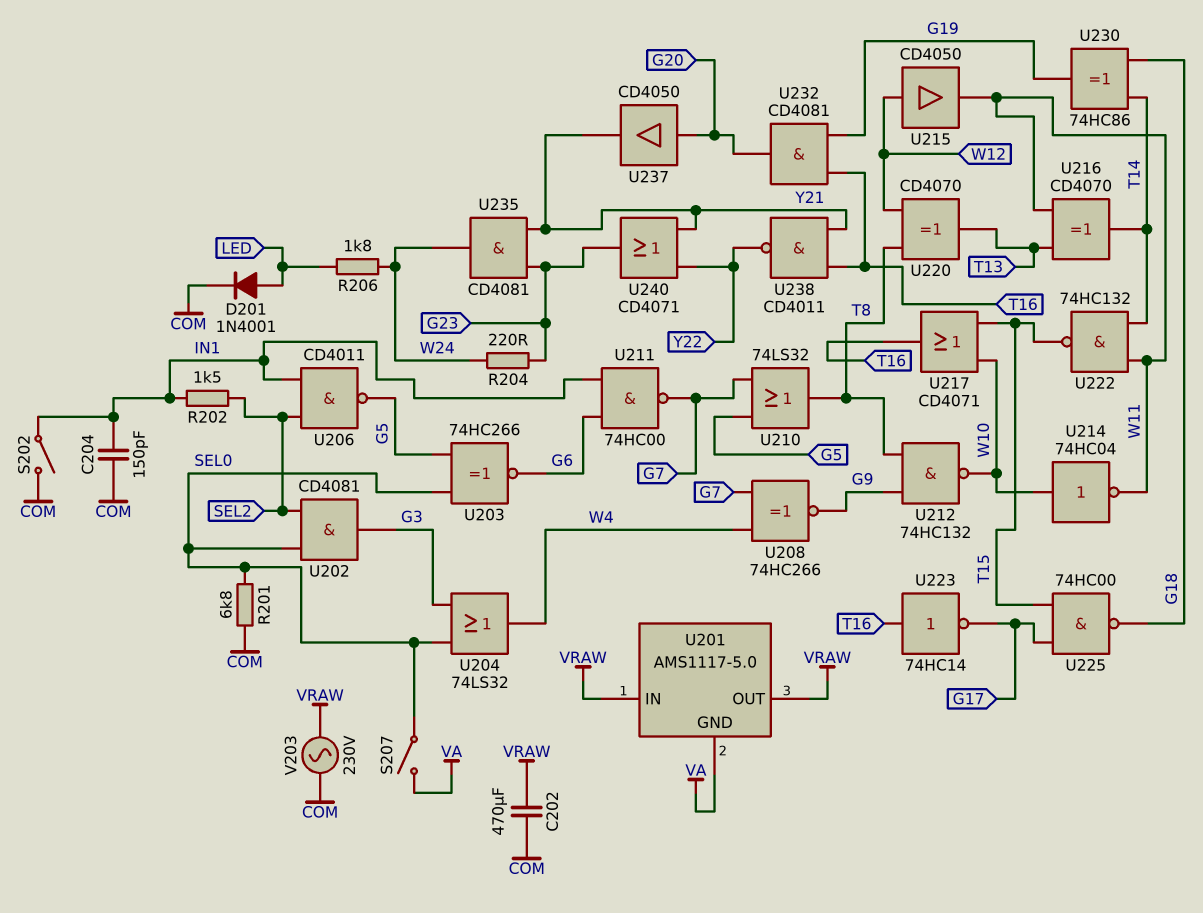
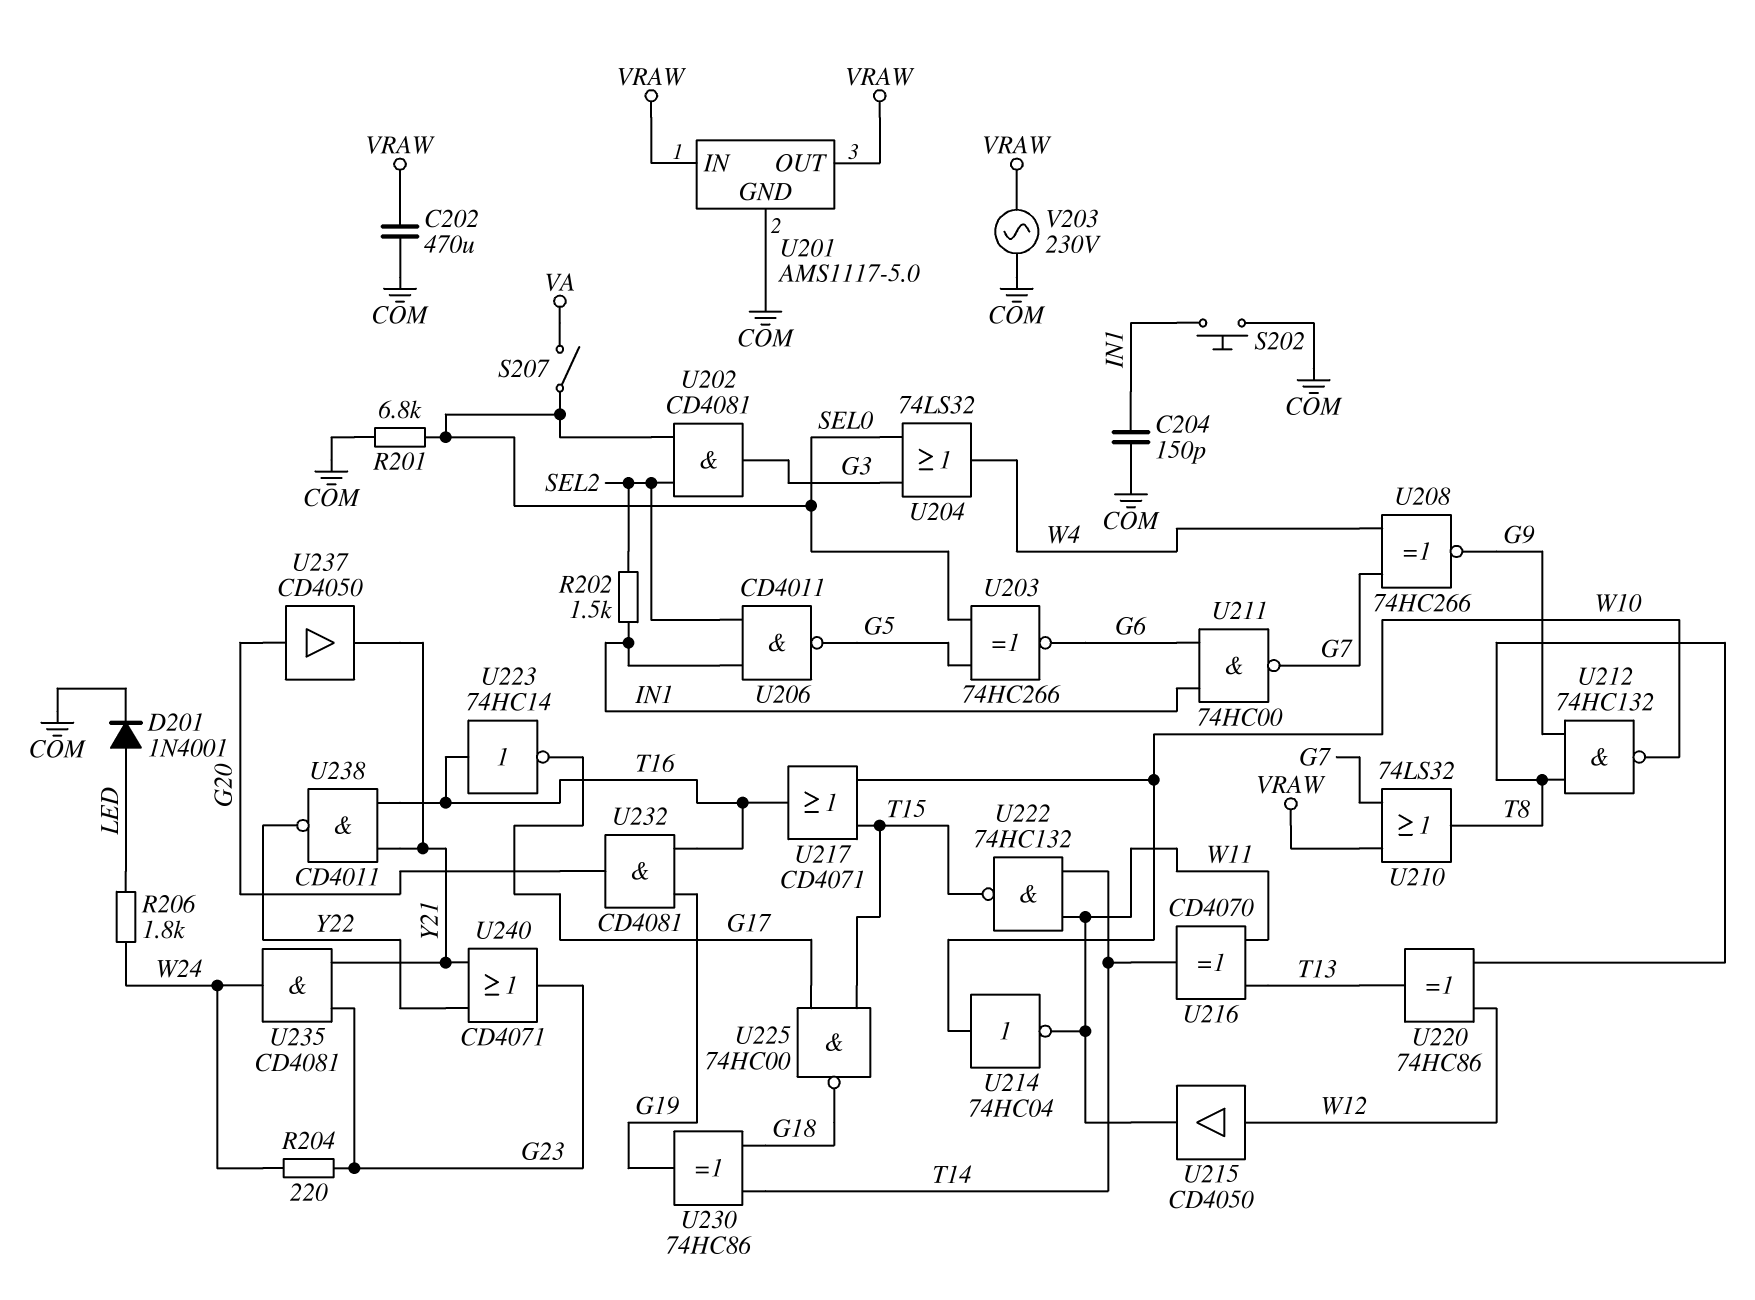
S202: switch (COM, IN1) -> button (COM, IN1)
U201 pin GND: VA -> COM
U210: OR 74LS32 (in G5, in G7, out T8) -> OR 74LS32 (in G7, in VRAW, out T8)
U220: XOR CD4070 (in T8, in W12, out T13) -> XOR 74HC86 (in T8, in W12, out T13)

